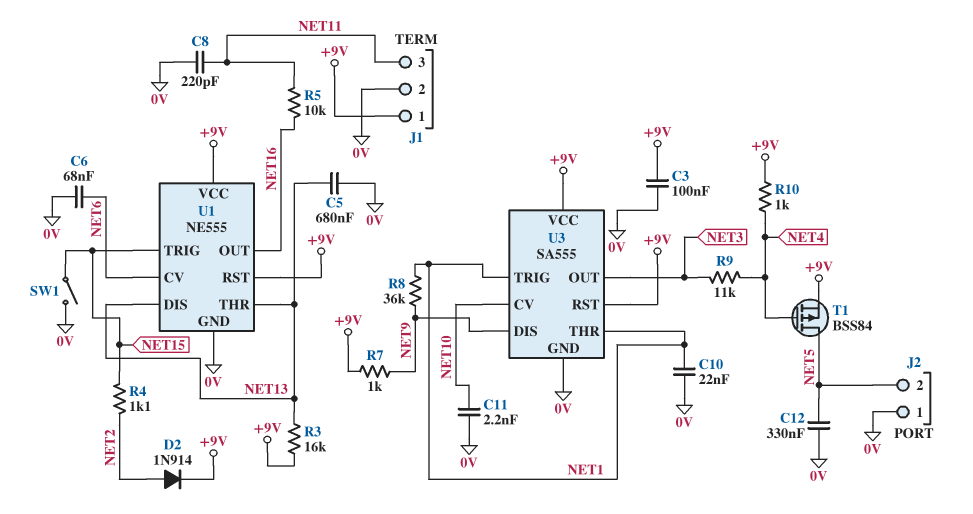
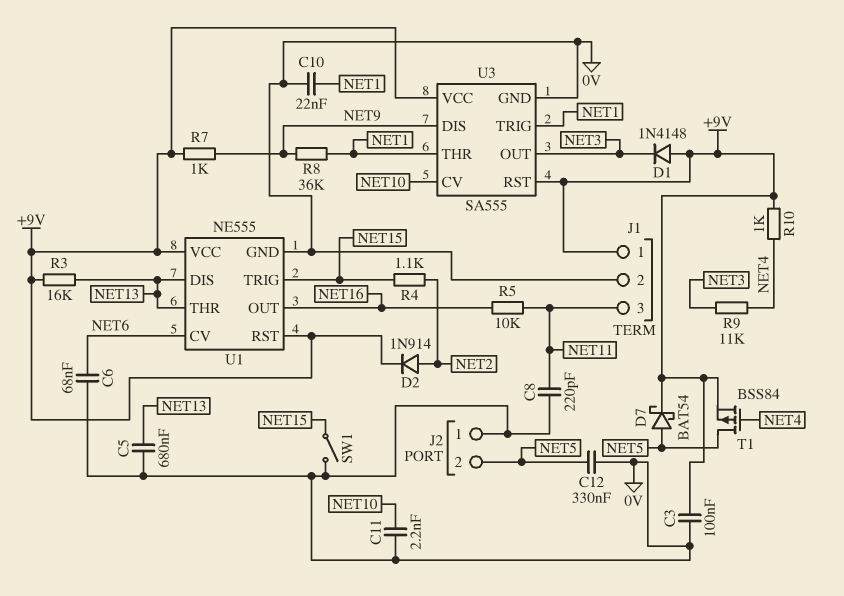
D1: none -> diode 1N4148 (A +9V, K NET3)
D7: none -> schottky BAT54 (A NET5, K +9V)

